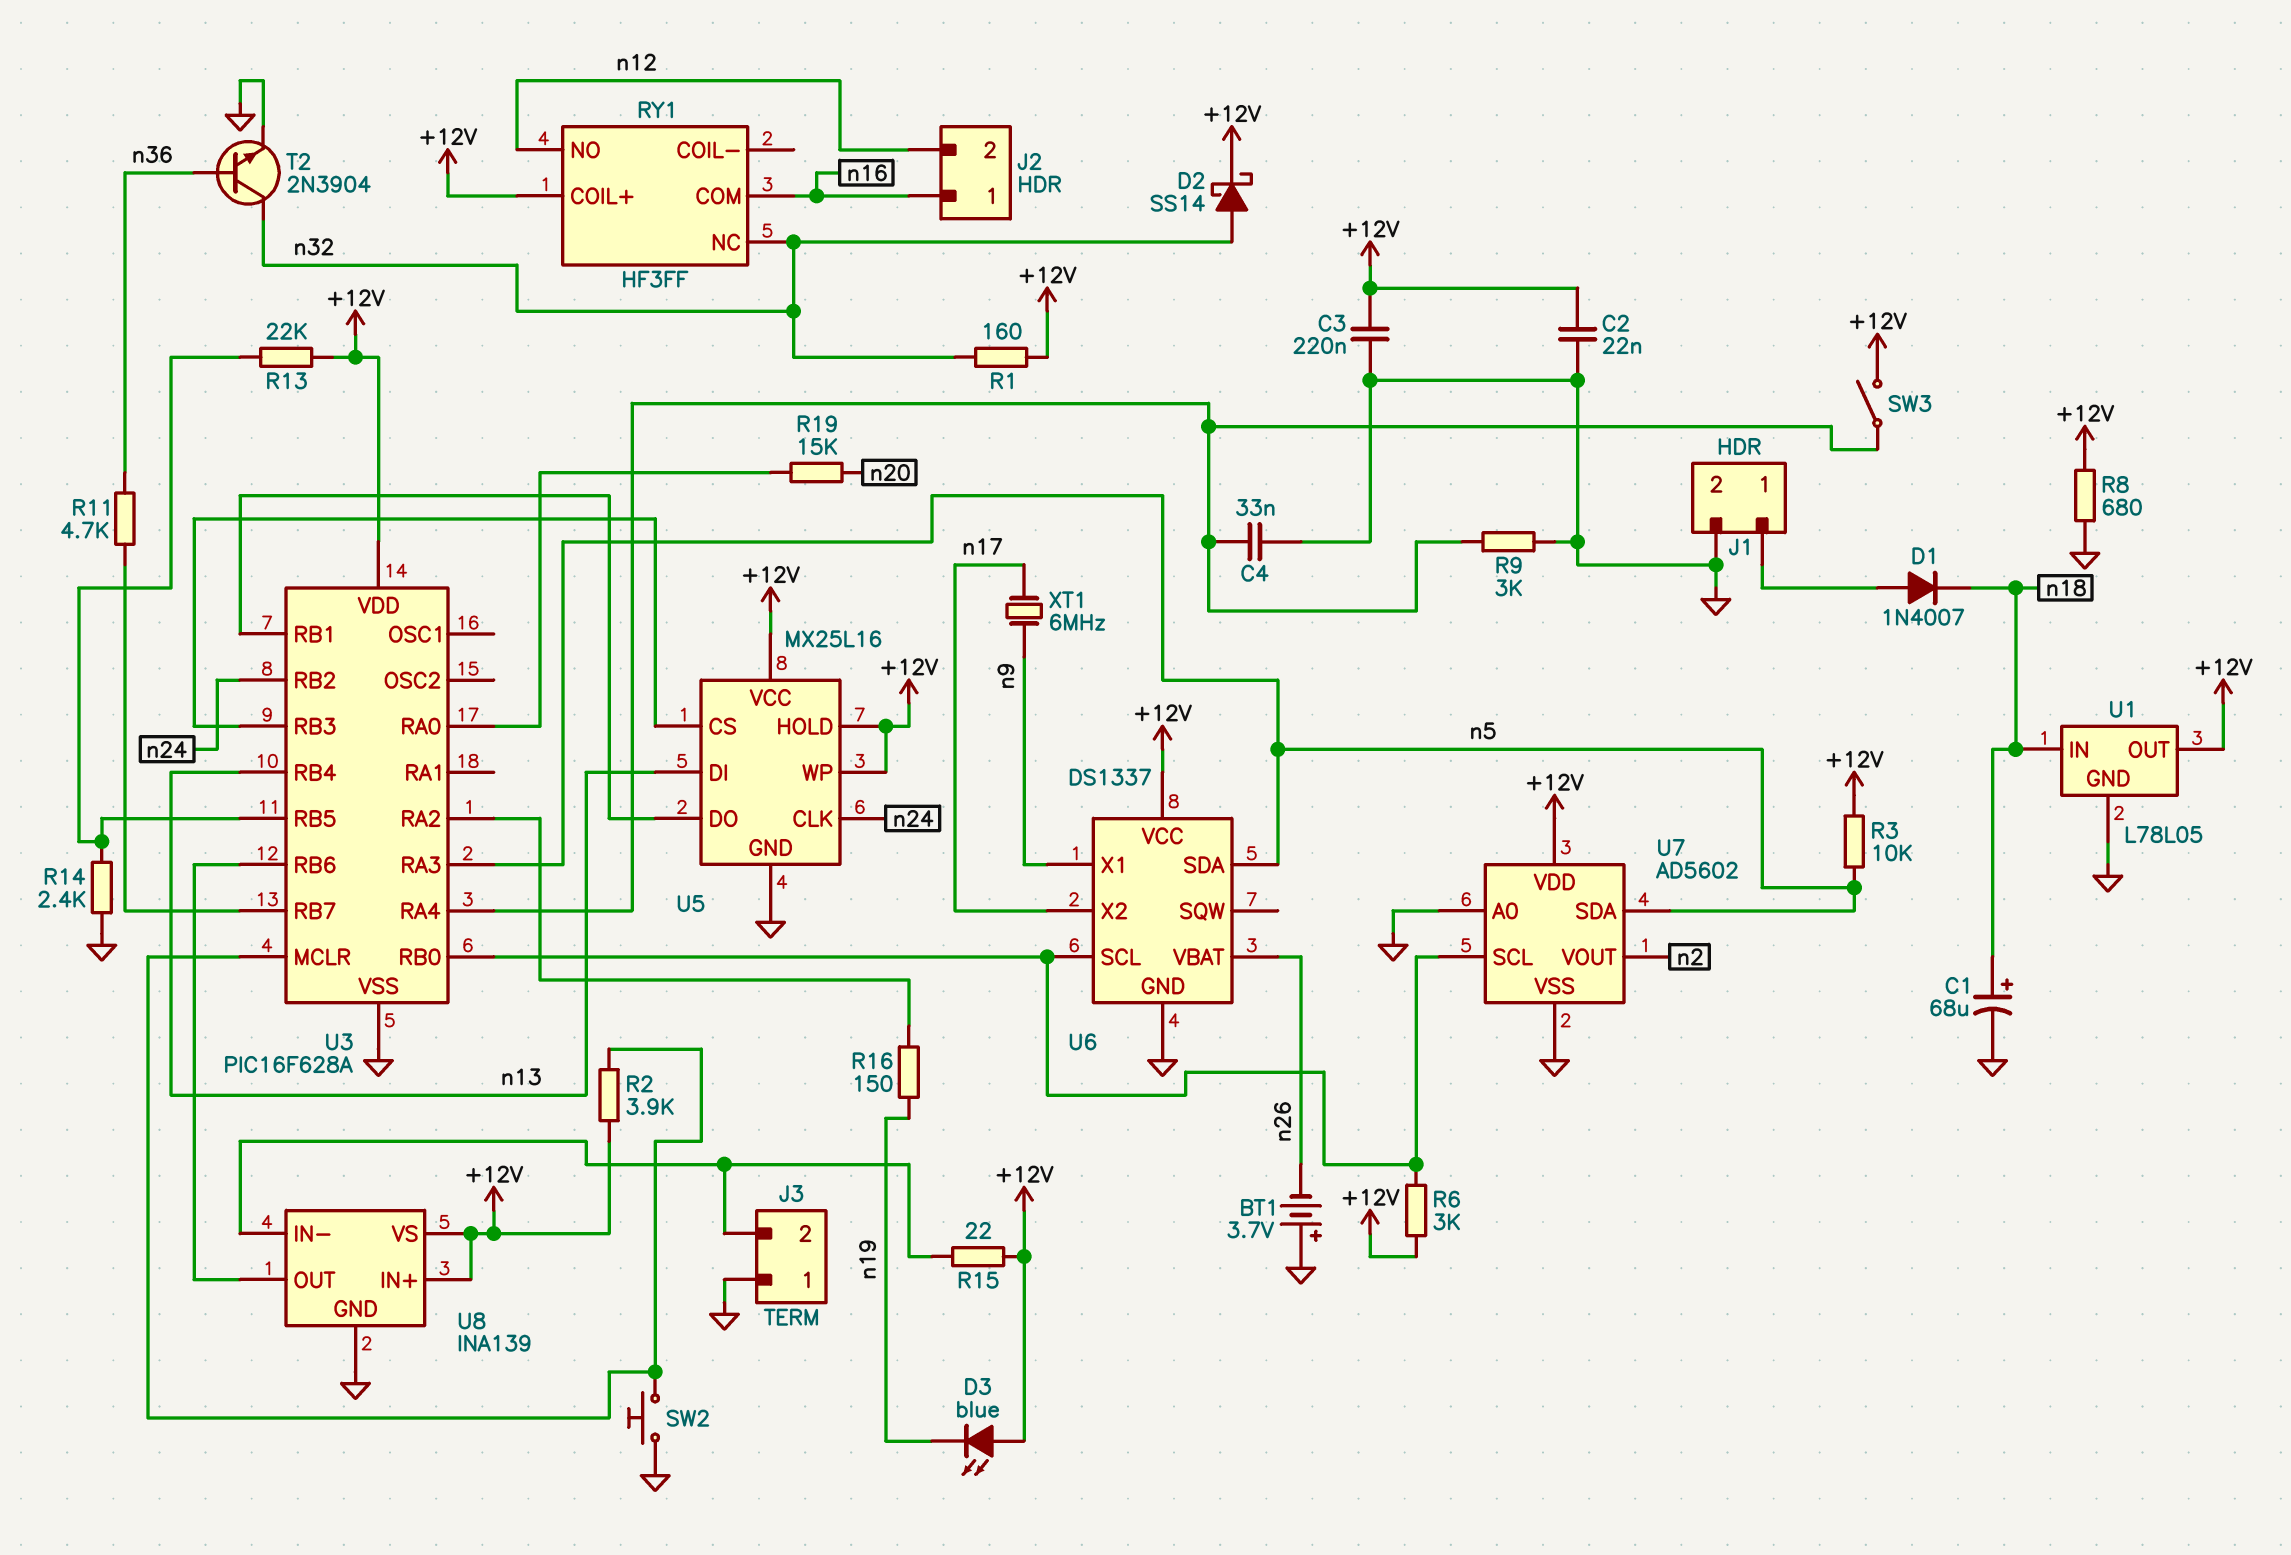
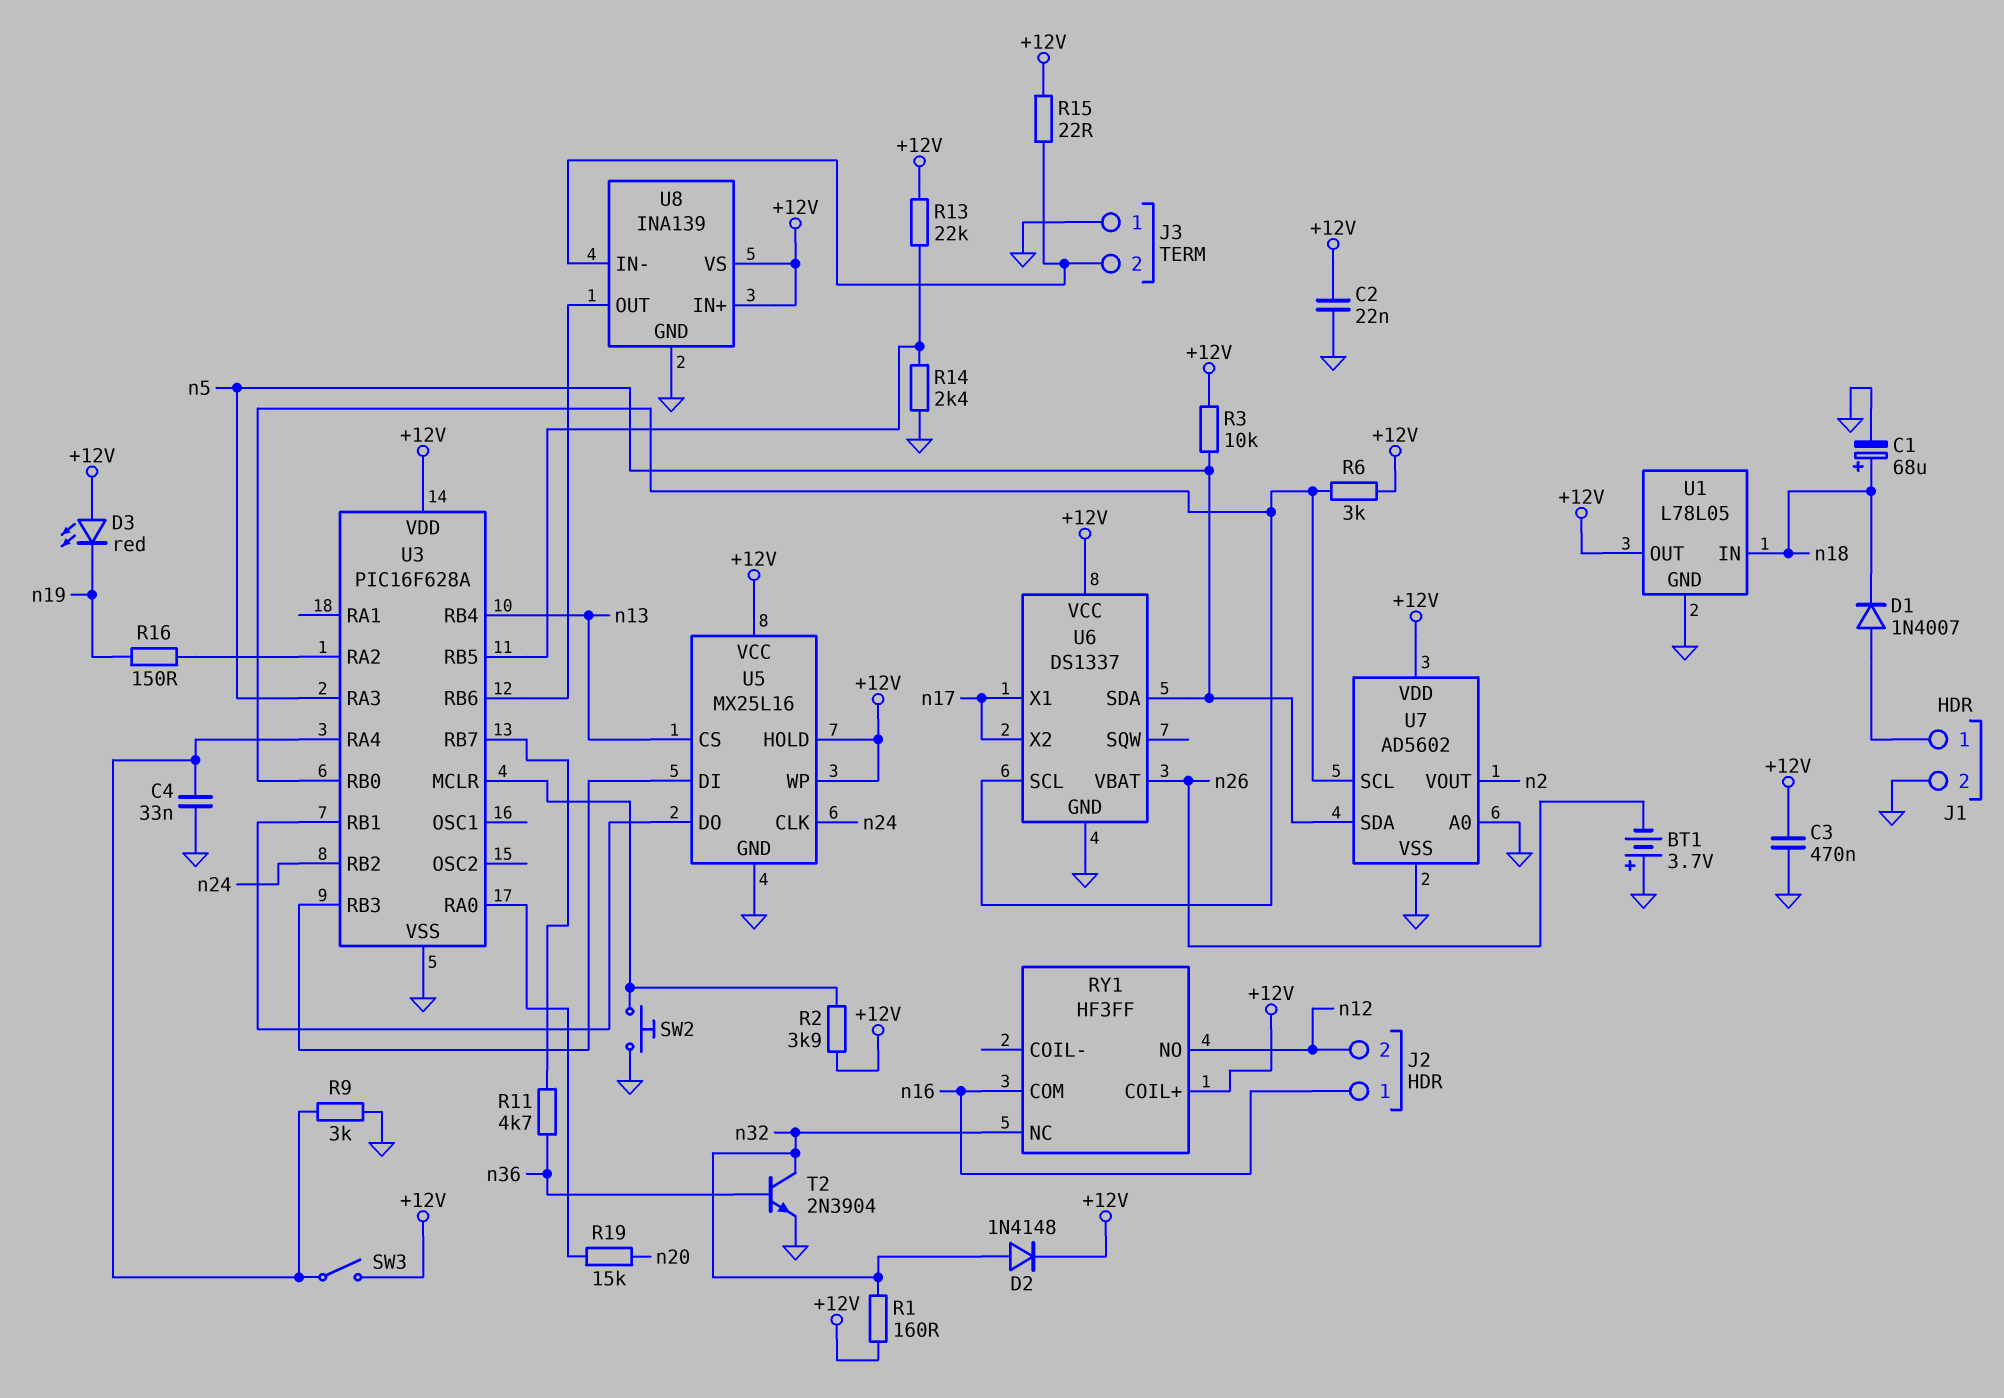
C3: 220nF (+12V, GND) -> 470nF (+12V, GND)
D2: schottky SS14 (A n32, K +12V) -> diode 1N4148 (A n32, K +12V)
D3: LED blue (A +12V, K n19) -> LED red (A +12V, K n19)
R8: 680 (+12V, GND) -> none
U5 pin CS: U3/RB3 -> n13
U5 pin DI: n13 -> U3/RB3
U6 pin X1: n9 -> n17
XT1: 6MHz (n9, n17) -> none

